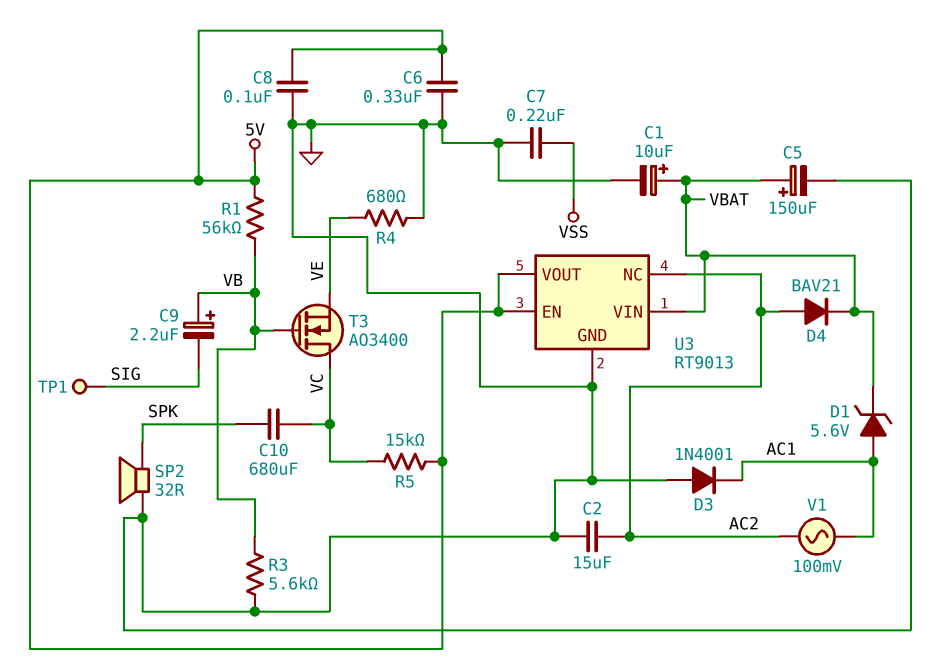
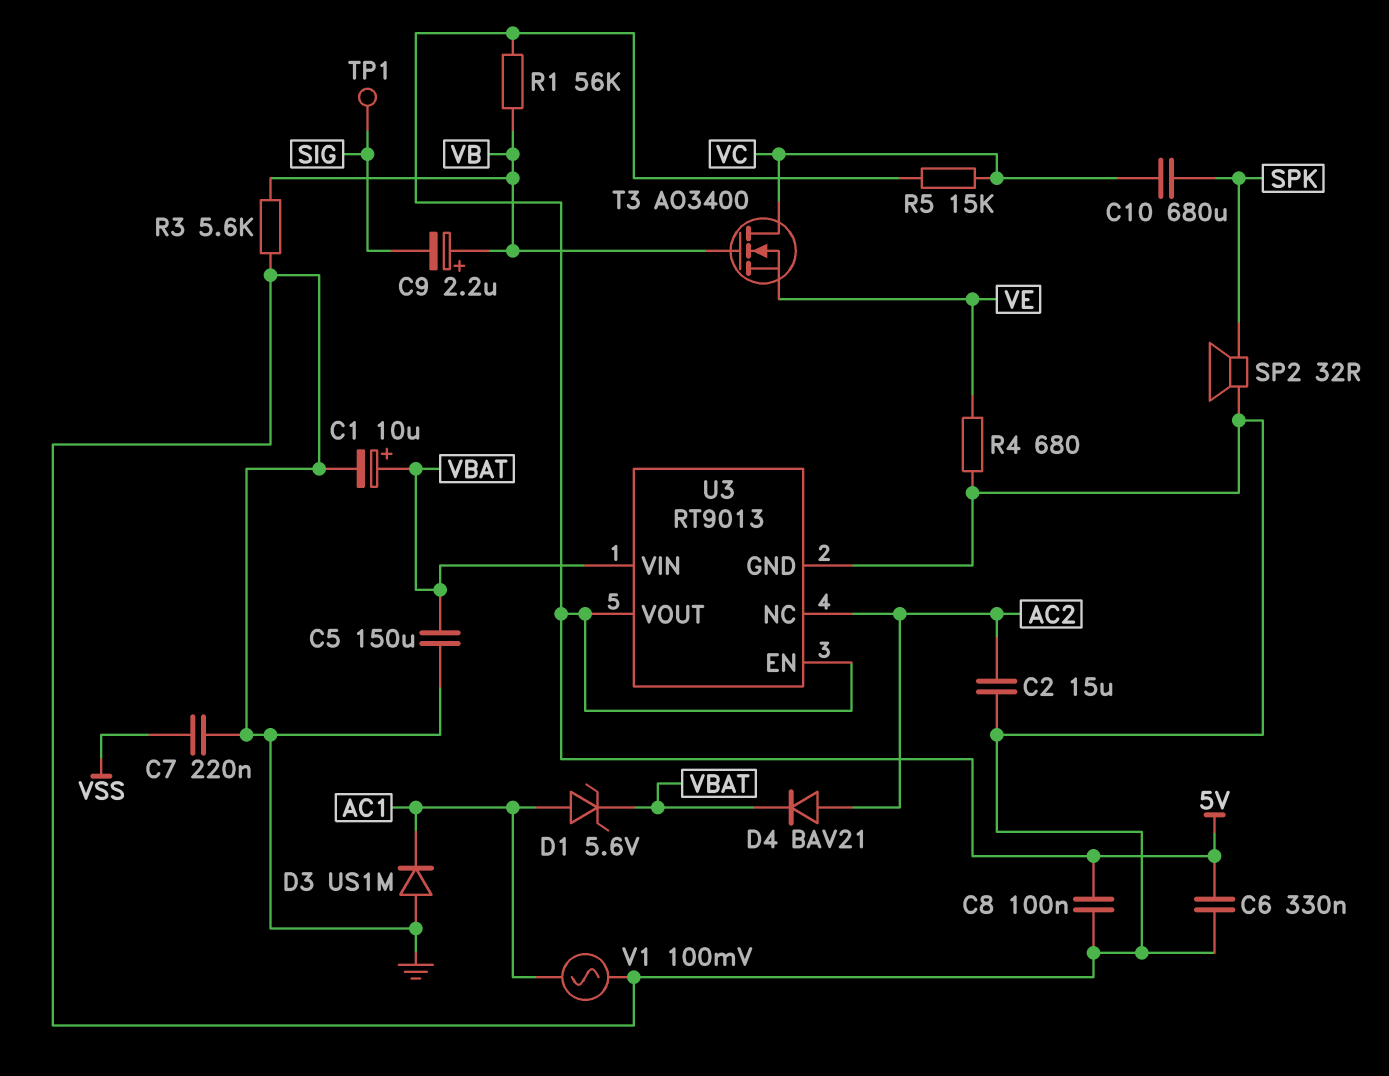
C5: 150uF (plus VBAT, minus GND) -> 150uF (GND, VBAT)
D3: diode 1N4001 (A GND, K AC1) -> diode US1M (A GND, K AC1)
V1: AC 100mV (AC1, AC2) -> AC 100mV (AC1, GND)

